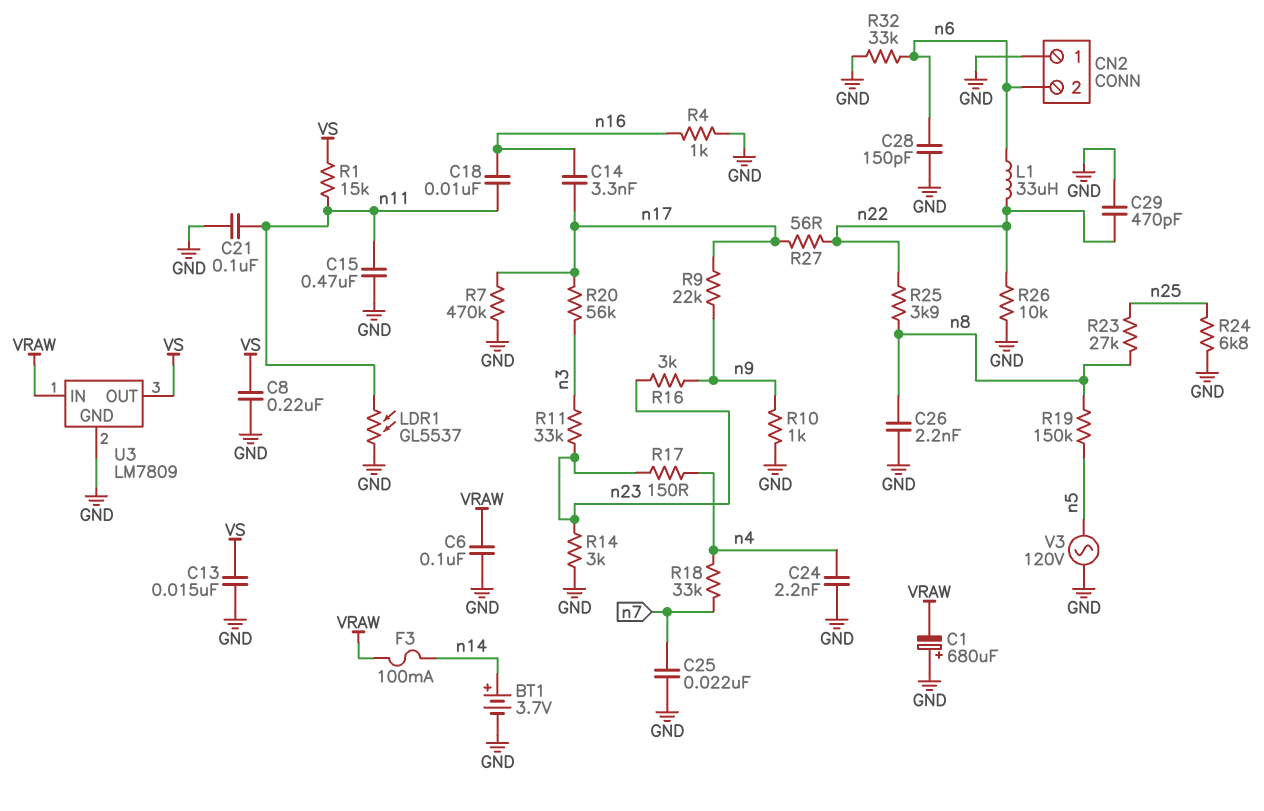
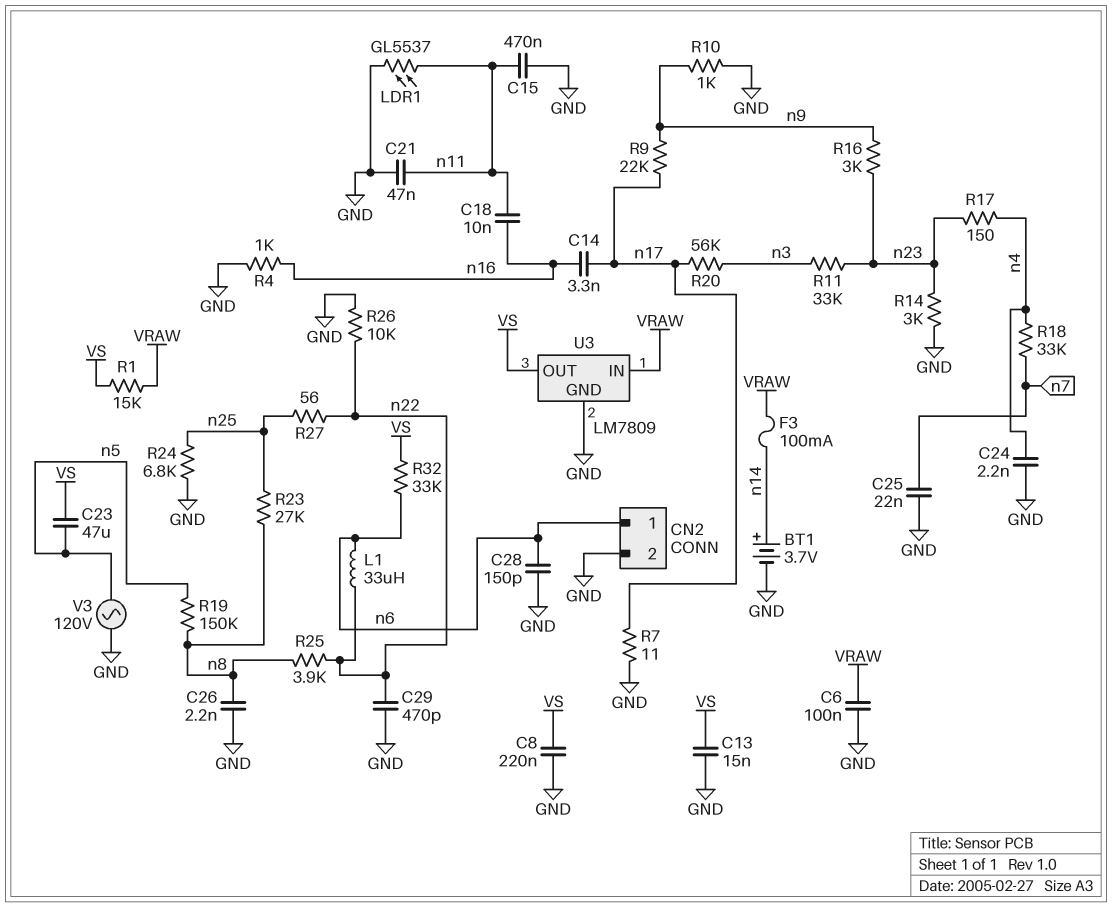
C1: 680uF (plus GND, minus VRAW) -> none
C21: 100nF (GND, n11) -> 47nF (GND, n11)
C23: none -> 47uF (VS, n5)
CN2 pin 1: GND -> n6
CN2 pin 2: n6 -> GND
R1: 15k (VS, n11) -> 15k (VRAW, VS)
R7: 470k (GND, n17) -> 11 (GND, n17)
R27: 56 (n17, n22) -> 56 (n22, n25)
R32: 33k (GND, n6) -> 33k (VS, n6)

